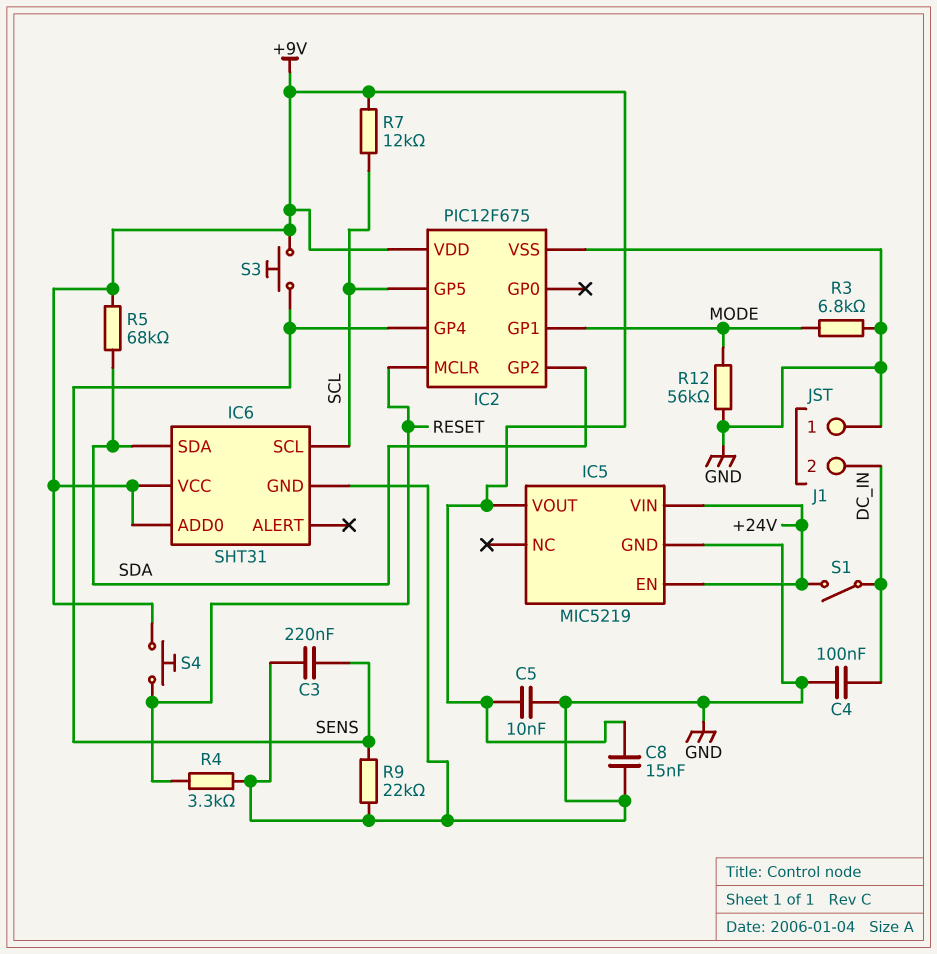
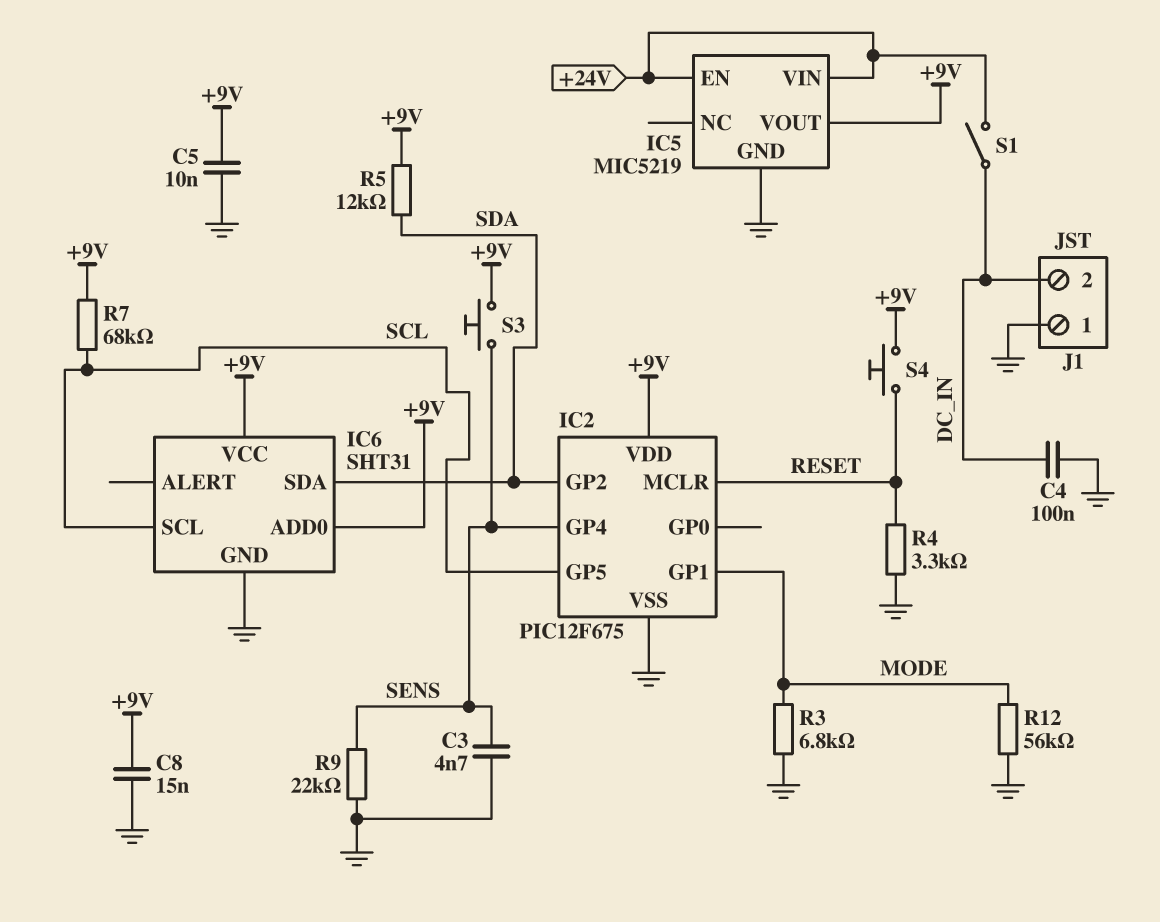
C3: 220nF (GND, SENS) -> 4.7nF (GND, SENS)
R5: 68k (+9V, SDA) -> 12k (+9V, SDA)
R7: 12k (+9V, SCL) -> 68k (+9V, SCL)

